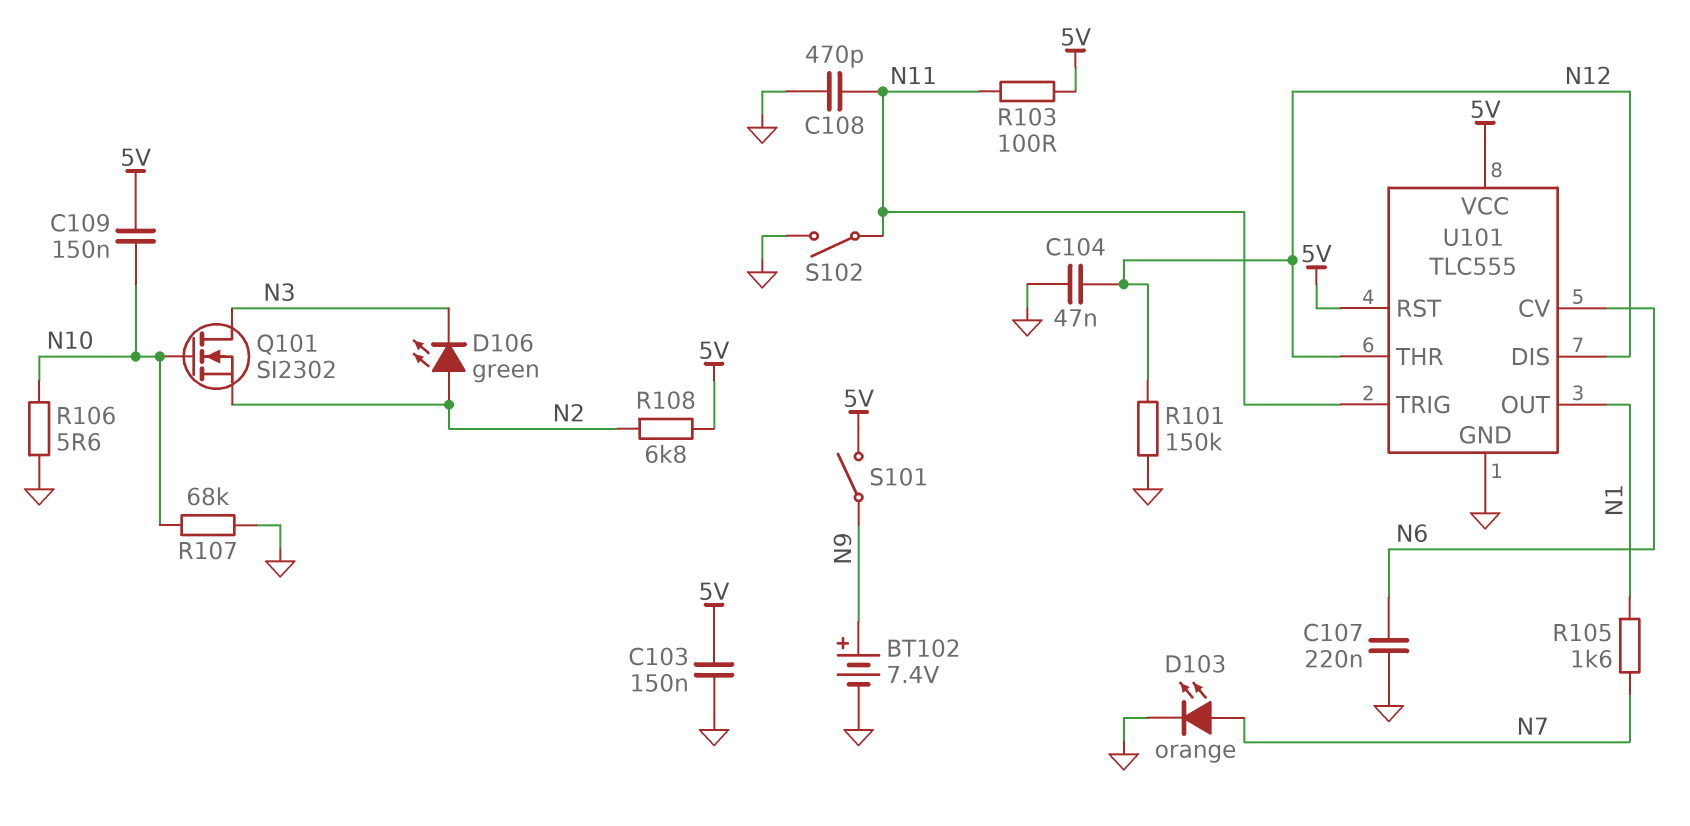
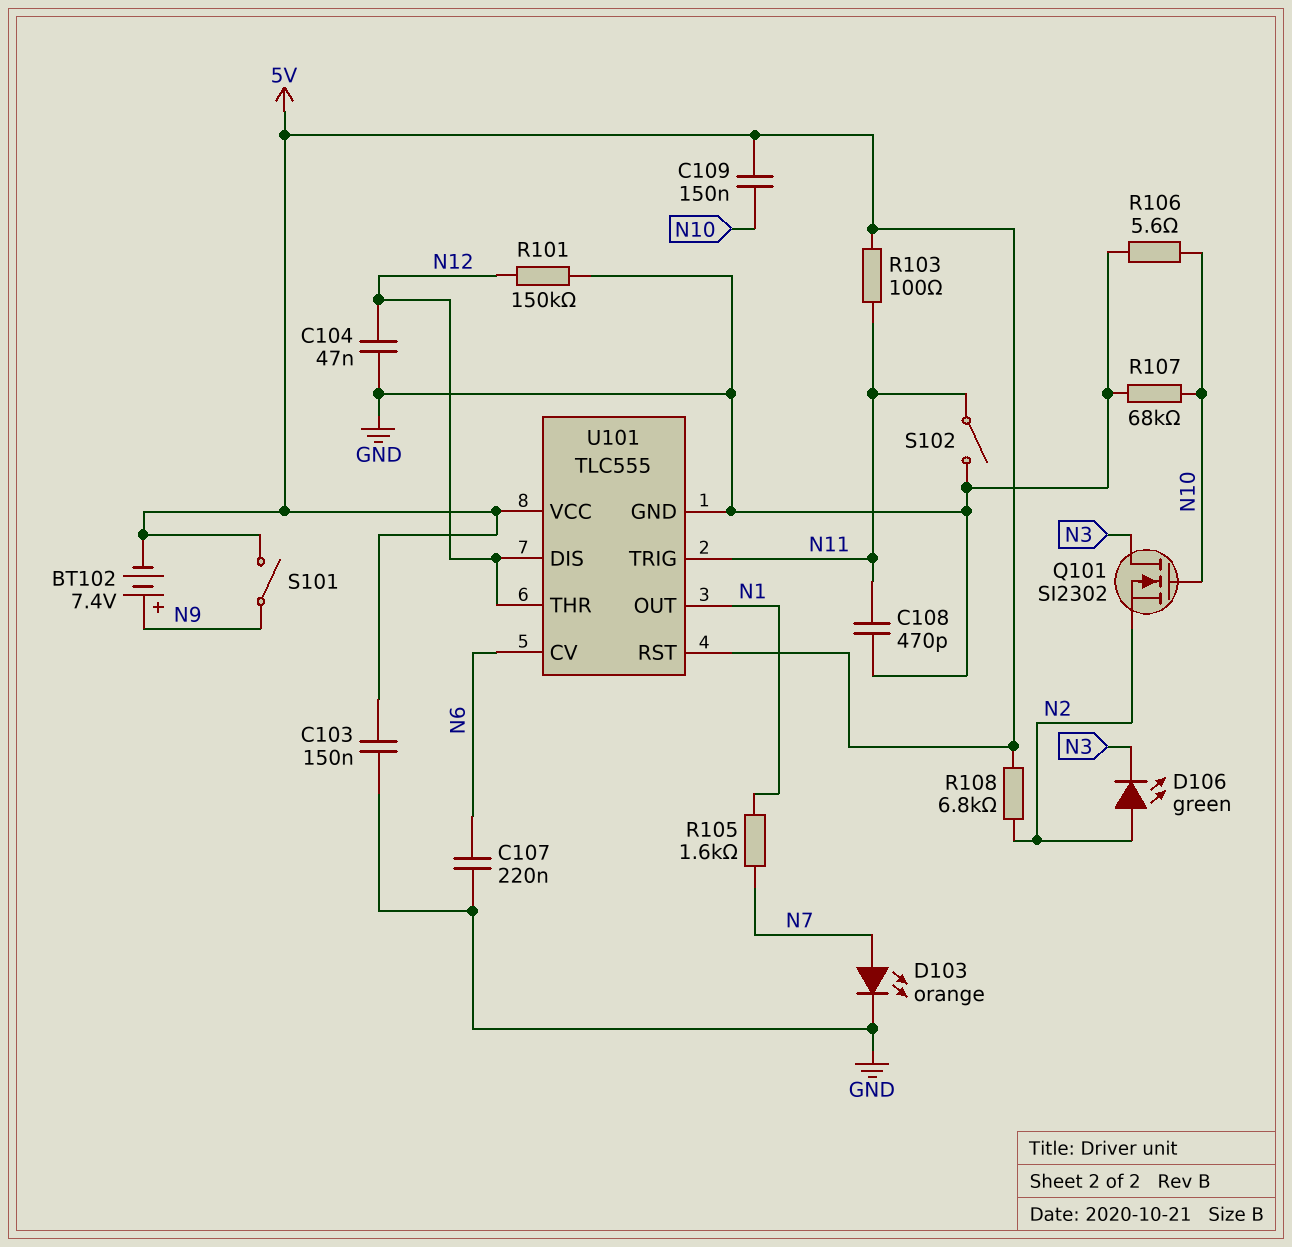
BT102: 7.4V (plus N9, minus GND) -> 7.4V (plus N9, minus 5V)

